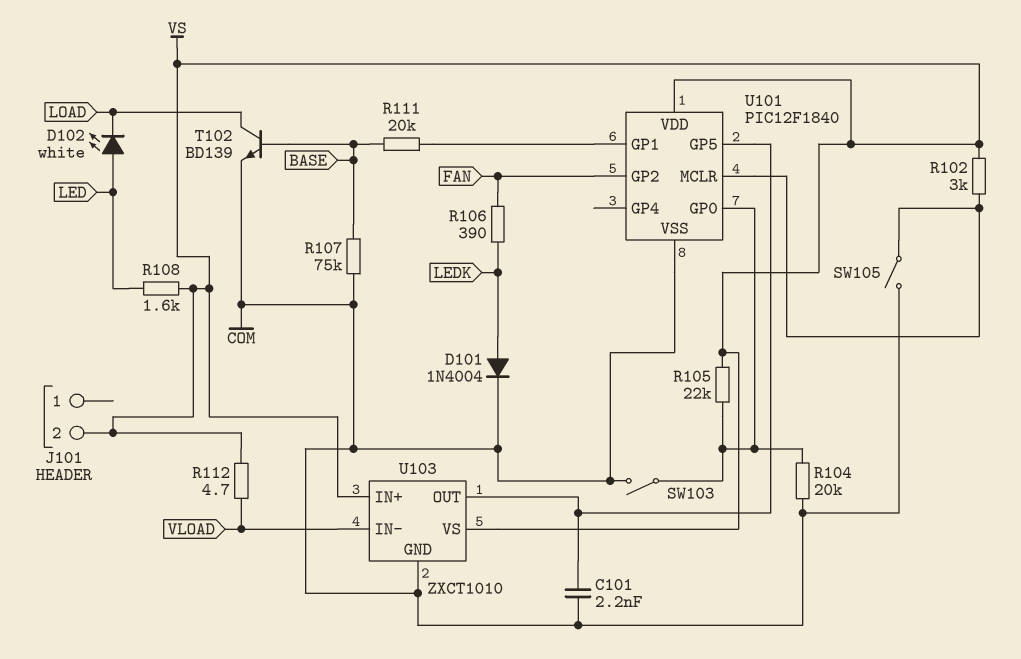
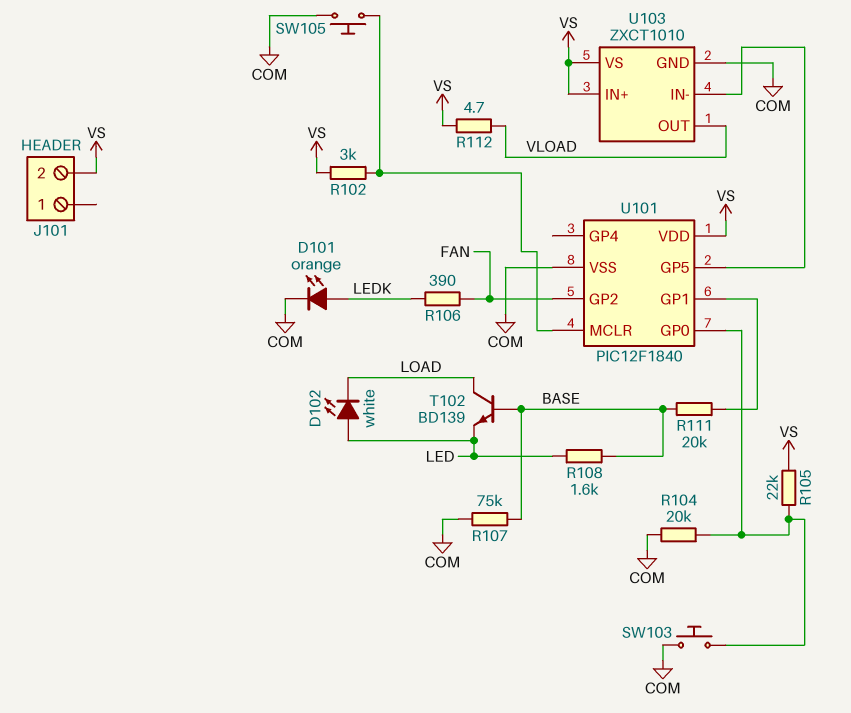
C101: 2.2nF (COM, U101/GP5) -> none
D101: diode 1N4004 (A LEDK, K COM) -> LED orange (A LEDK, K COM)
R108: 1.6k (LED, VS) -> 1.6k (BASE, LED)
SW103: switch (COM, U101/GP0) -> button (COM, U101/GP0)
SW105: switch (COM, U101/MCLR) -> button (COM, U101/MCLR)
T102: NPN BD139 (B BASE, C LOAD, E COM) -> NPN BD139 (B BASE, C LOAD, E LED)
U103 pin IN-: VLOAD -> U101/GP5
U103 pin OUT: U101/GP5 -> VLOAD

